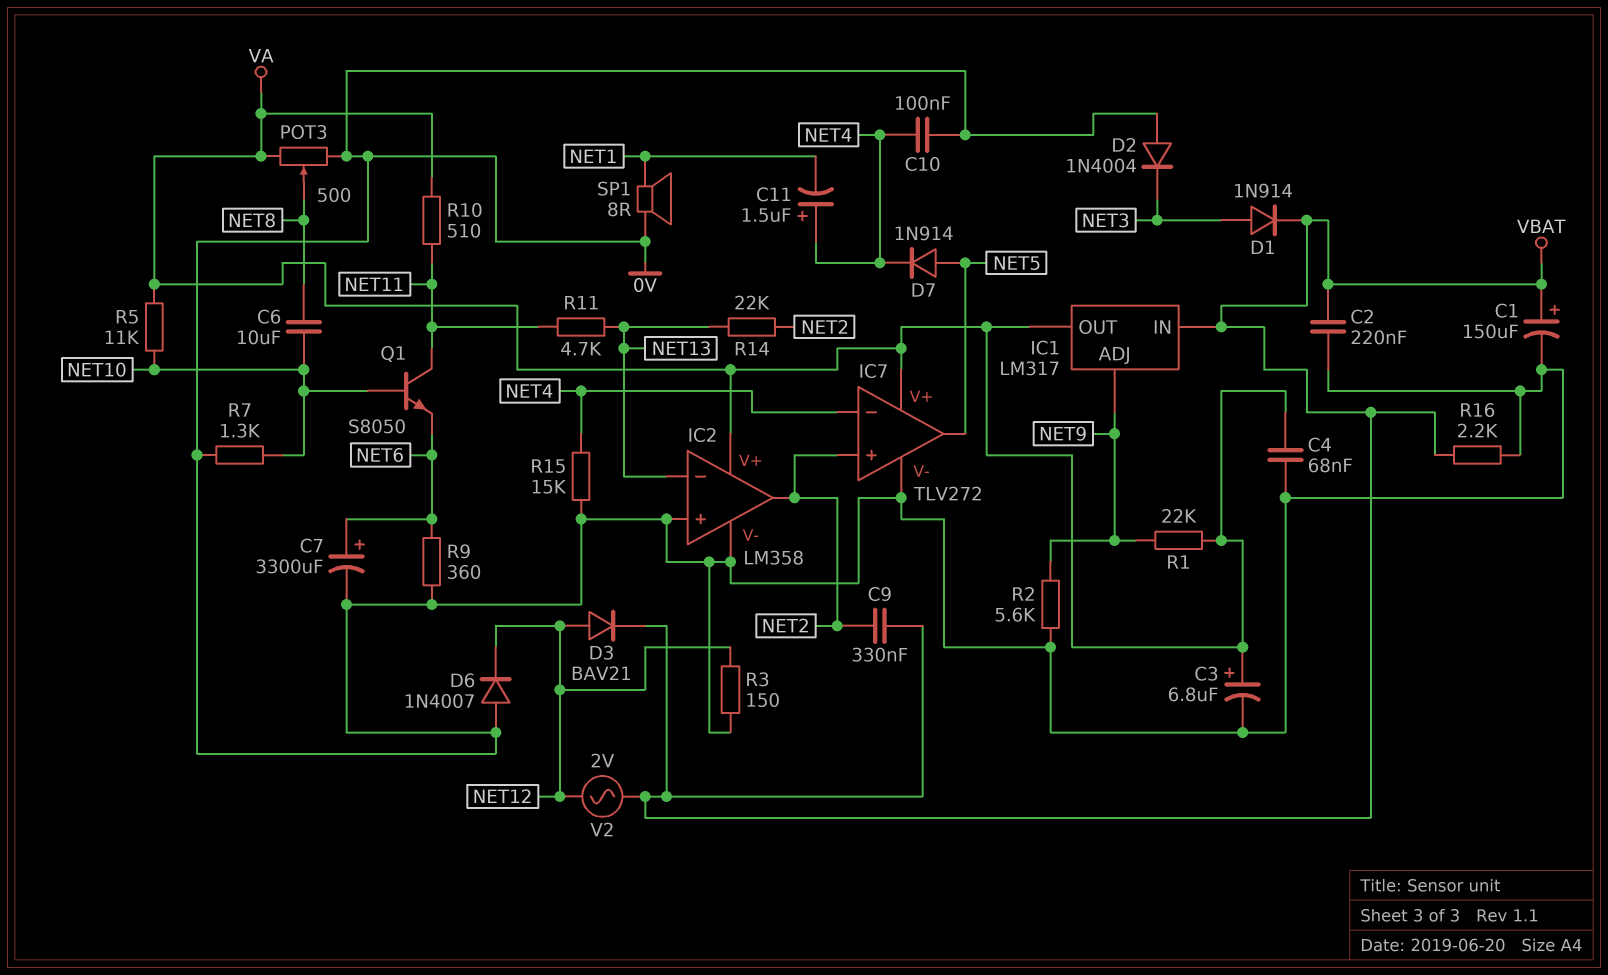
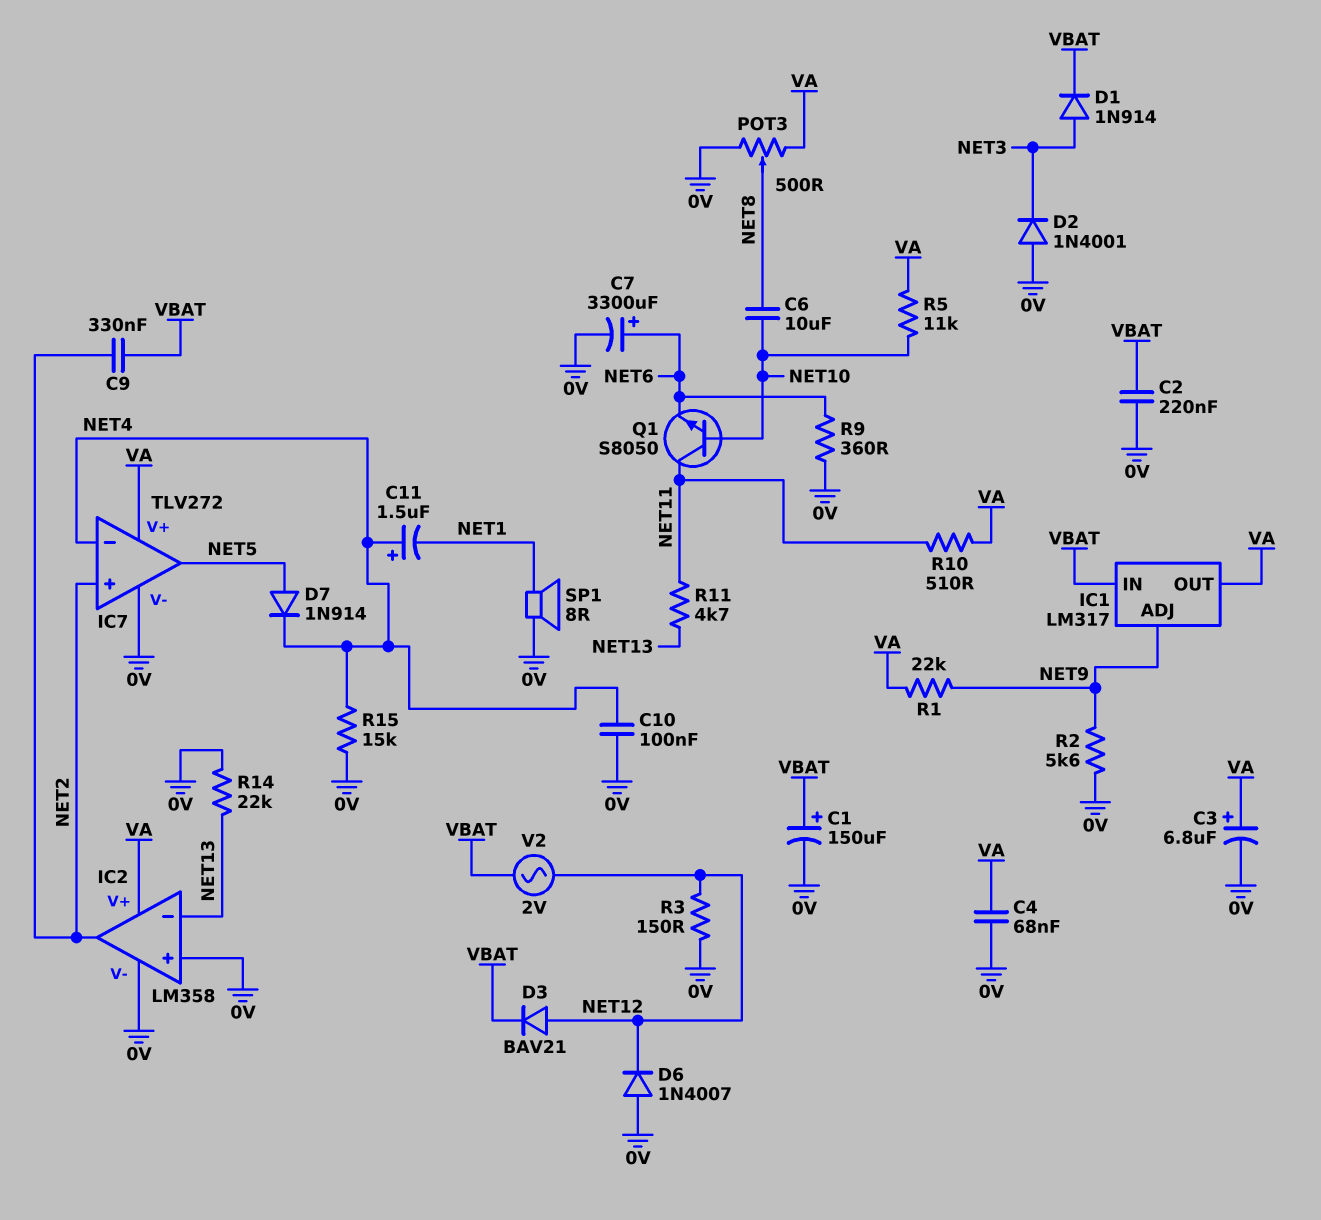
D2: diode 1N4004 (A 0V, K NET3) -> diode 1N4001 (A 0V, K NET3)
R7: 1.3k (0V, NET10) -> none
R14: 22k (NET2, NET13) -> 22k (0V, NET13)
R16: 2.2k (0V, VBAT) -> none

